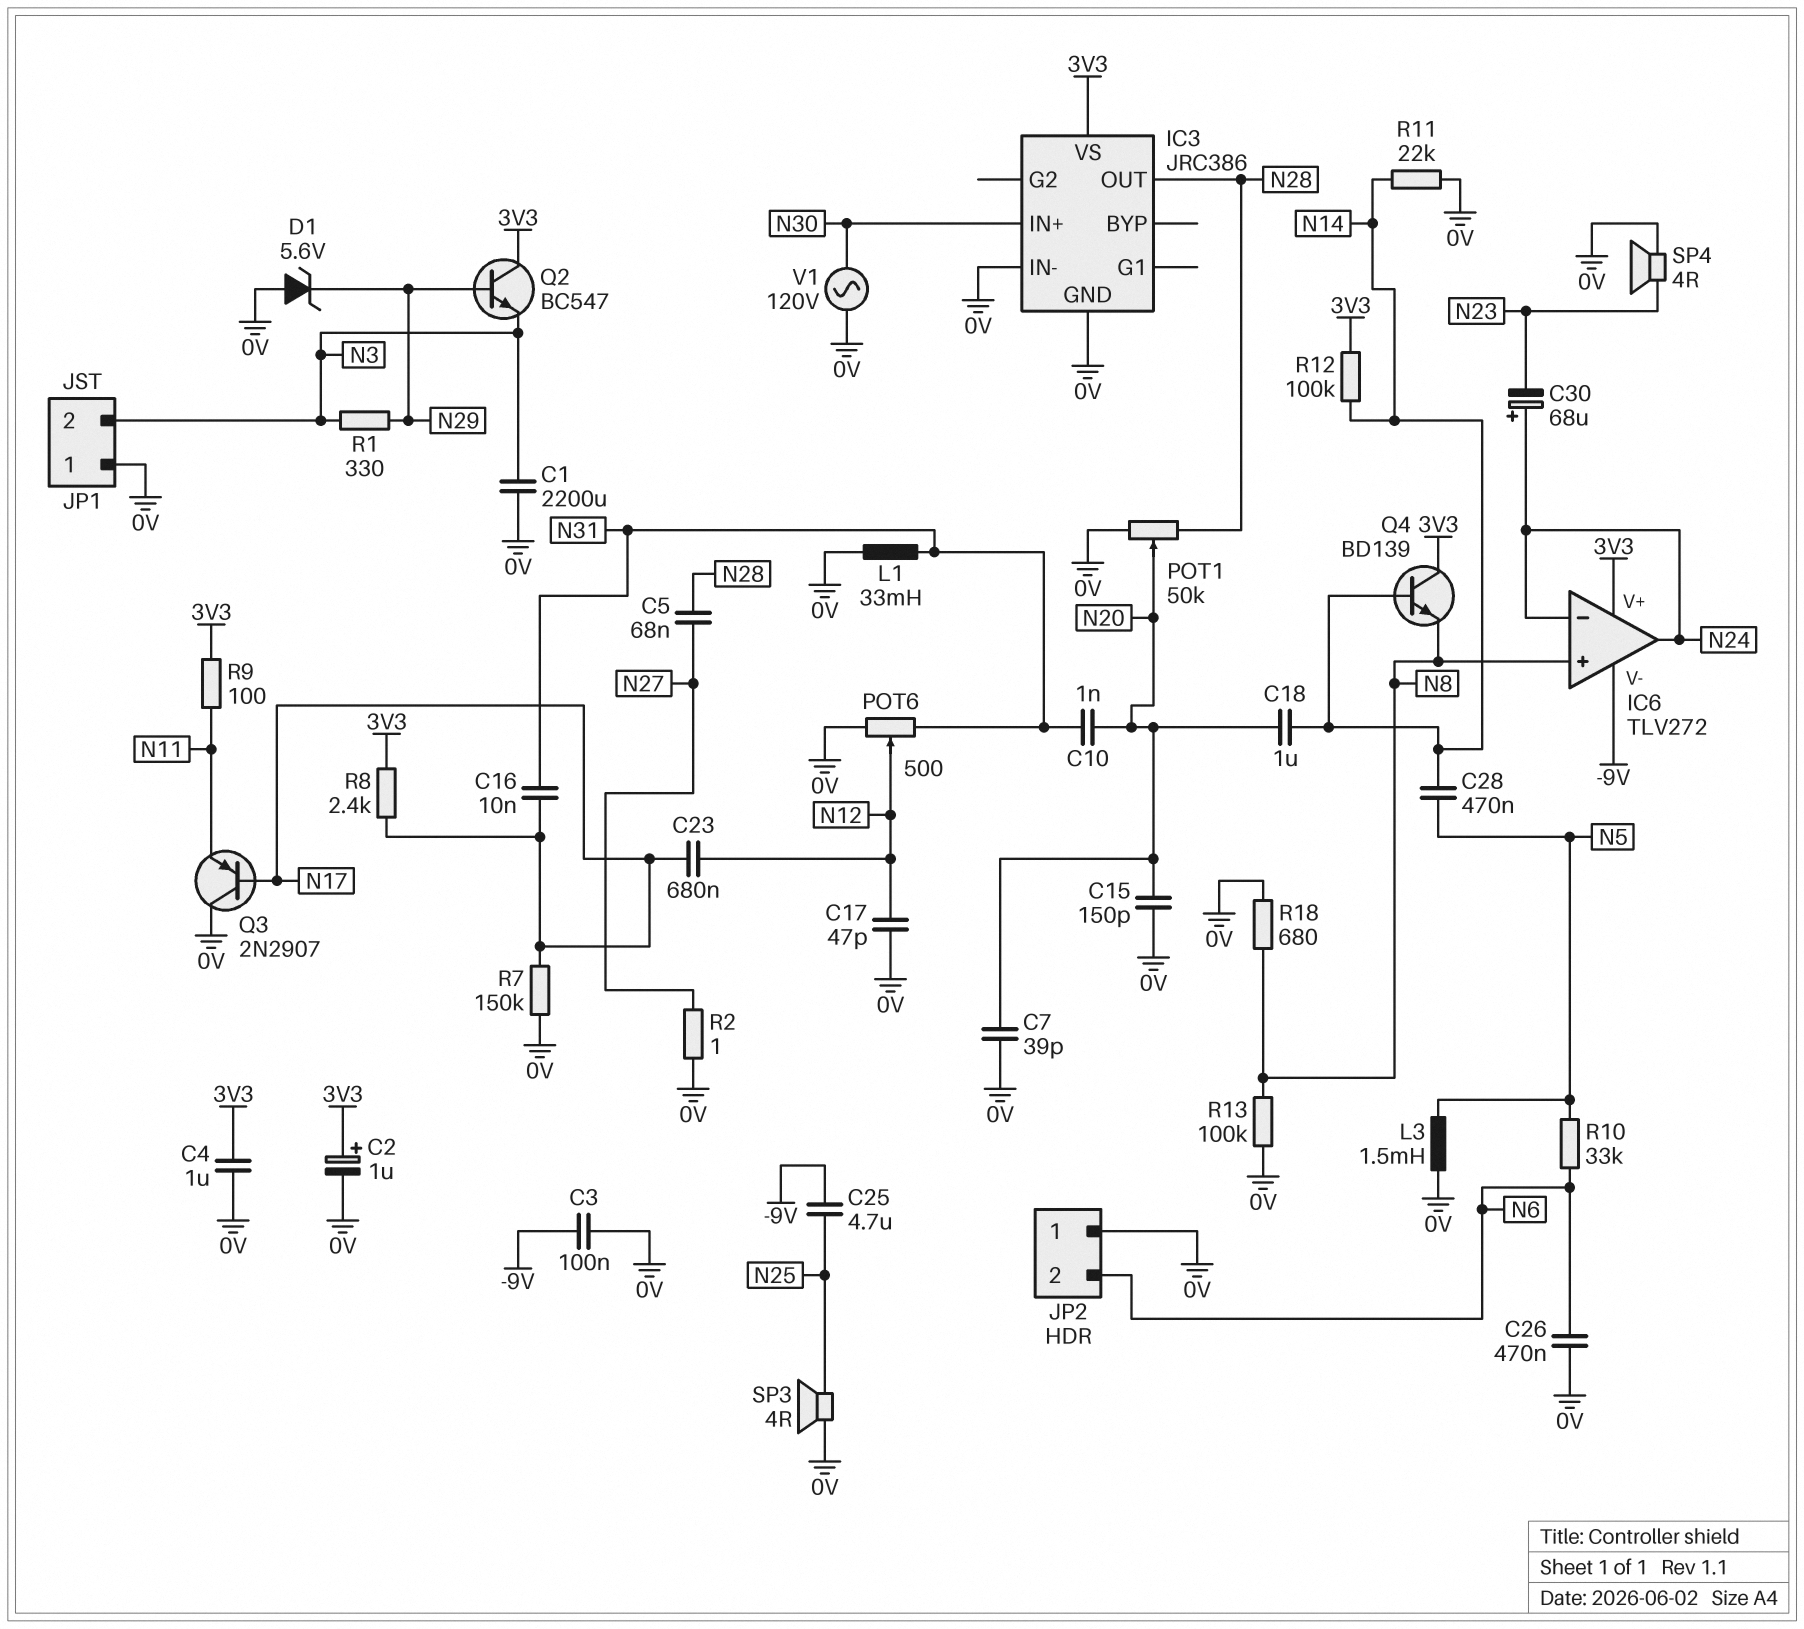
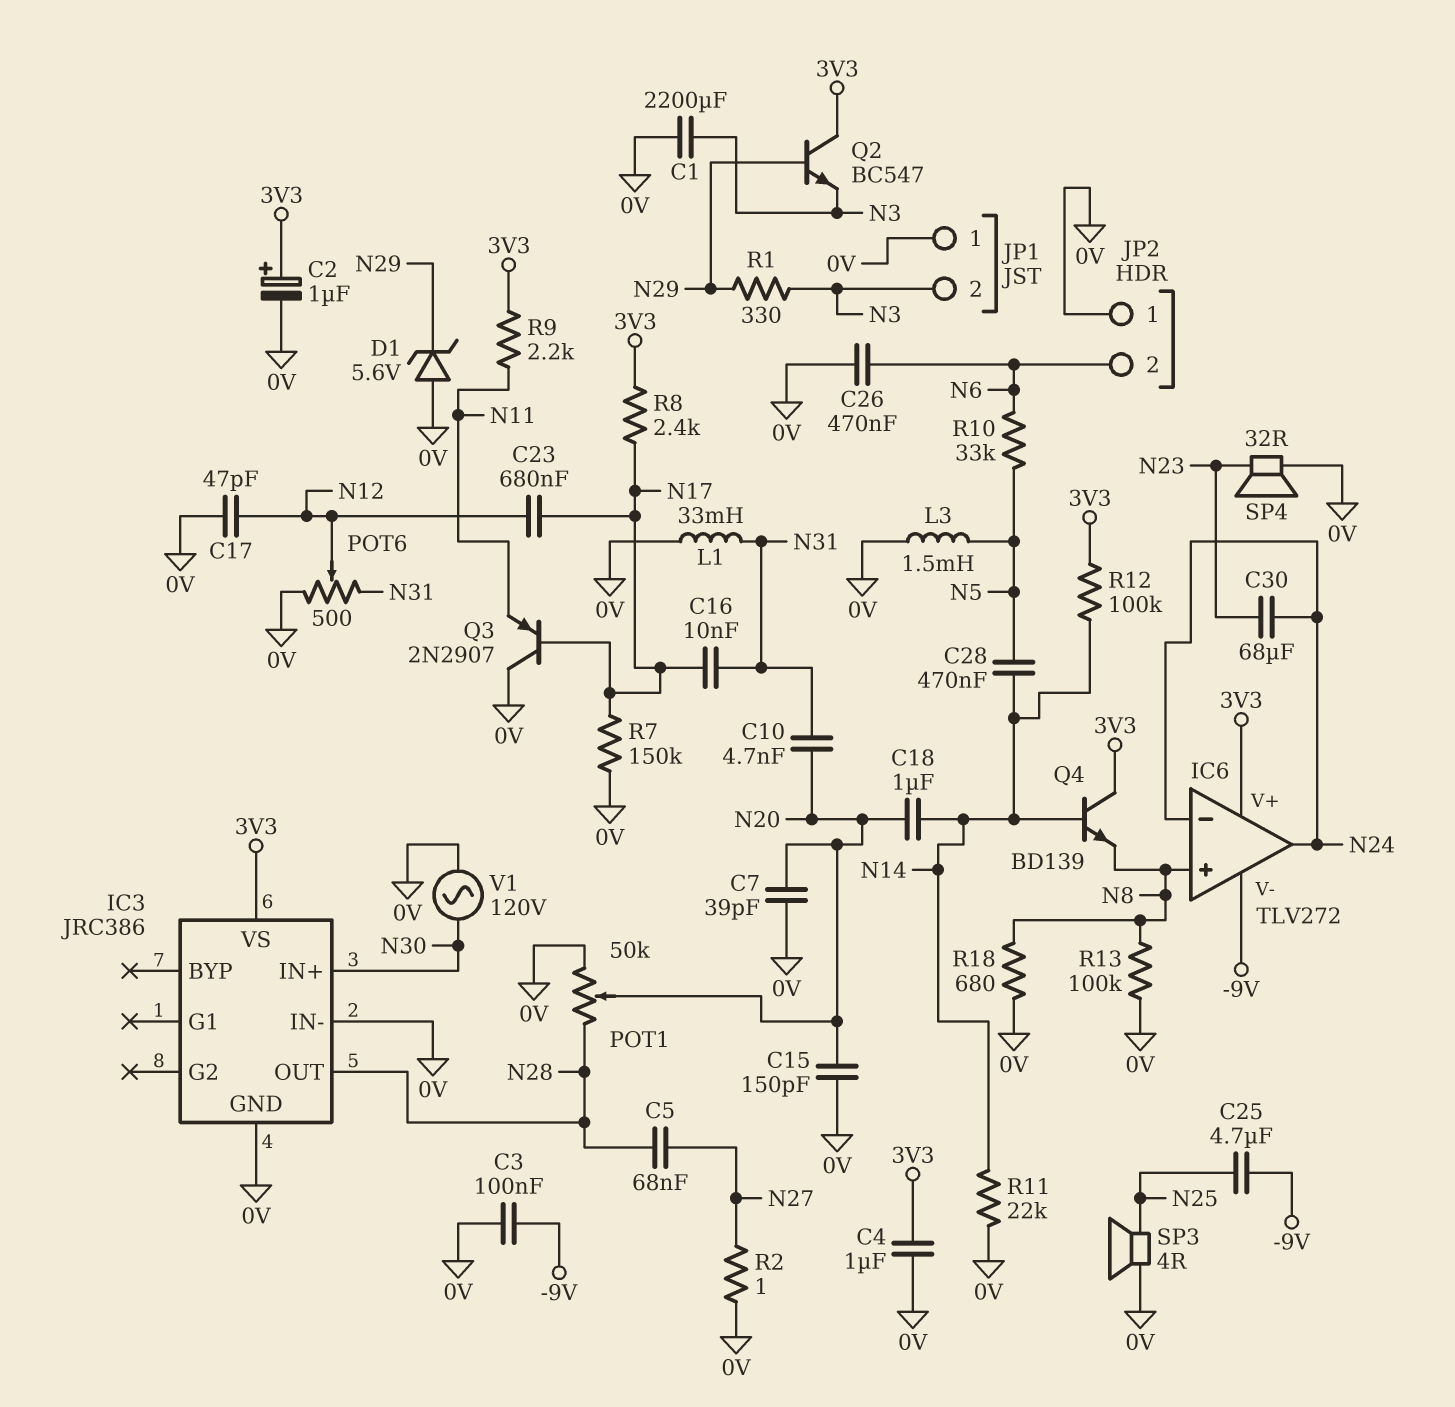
C10: 1nF (N20, N31) -> 4.7nF (N20, N31)
C30: 68uF (plus N24, minus N23) -> 68uF (N23, N24)
R9: 100 (3V3, N11) -> 2.2k (3V3, N11)
SP4: speaker 4R (0V, N23) -> speaker 32R (0V, N23)

